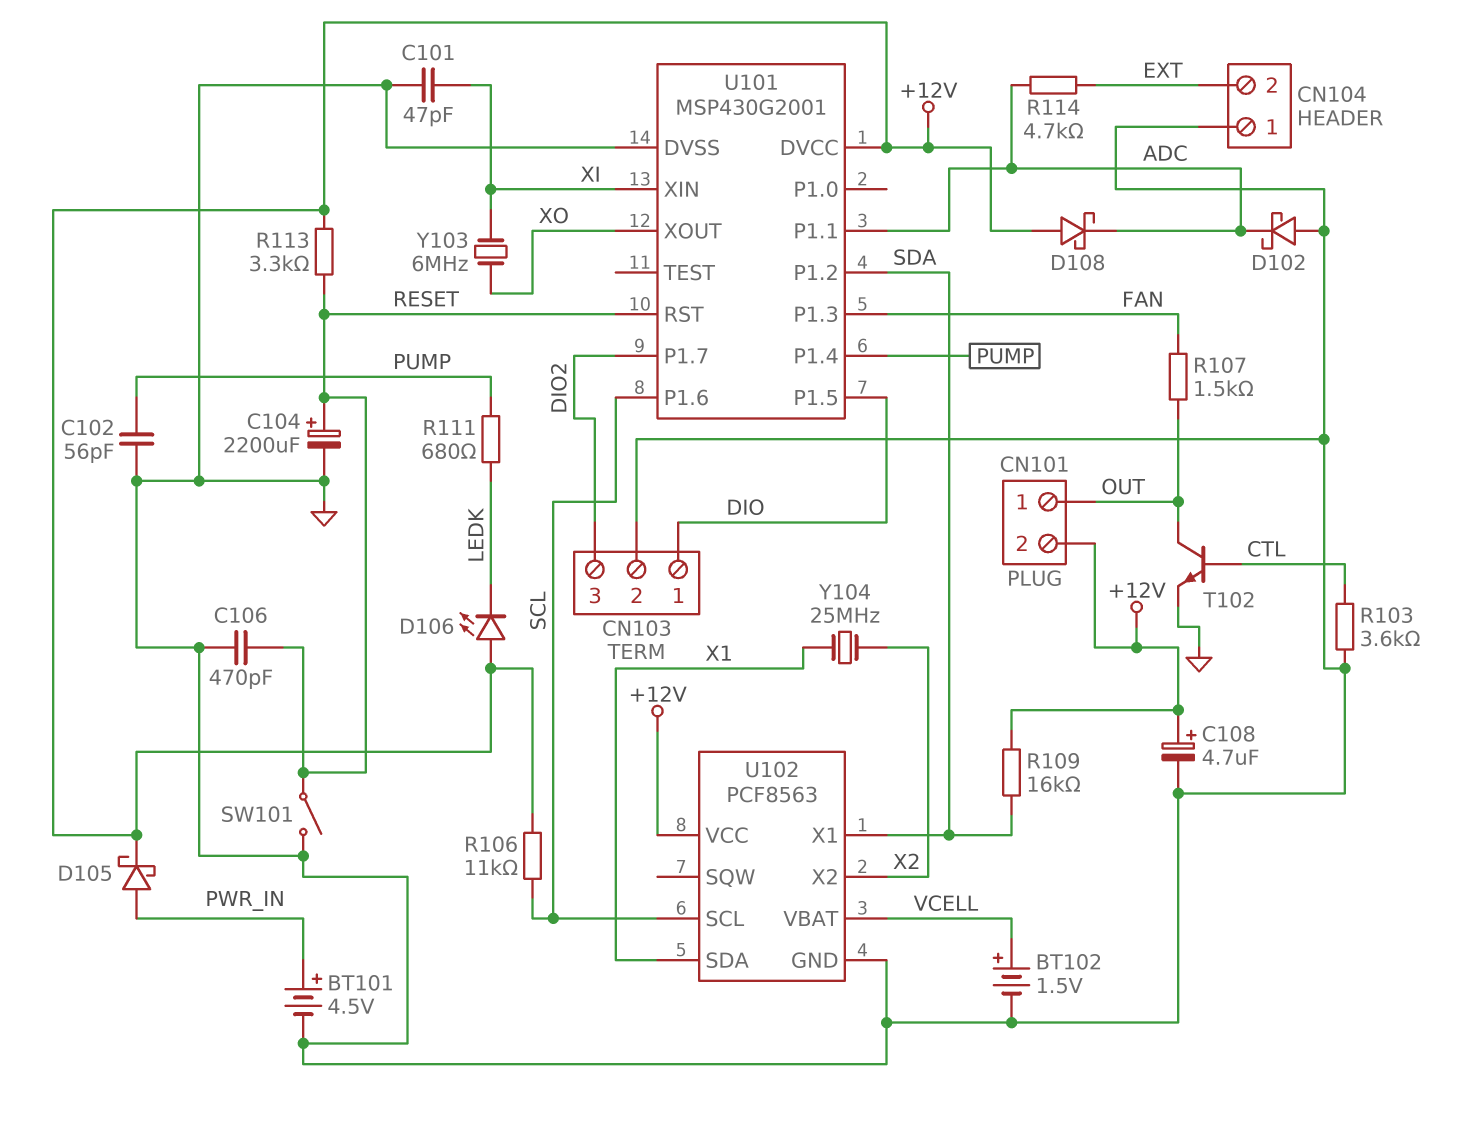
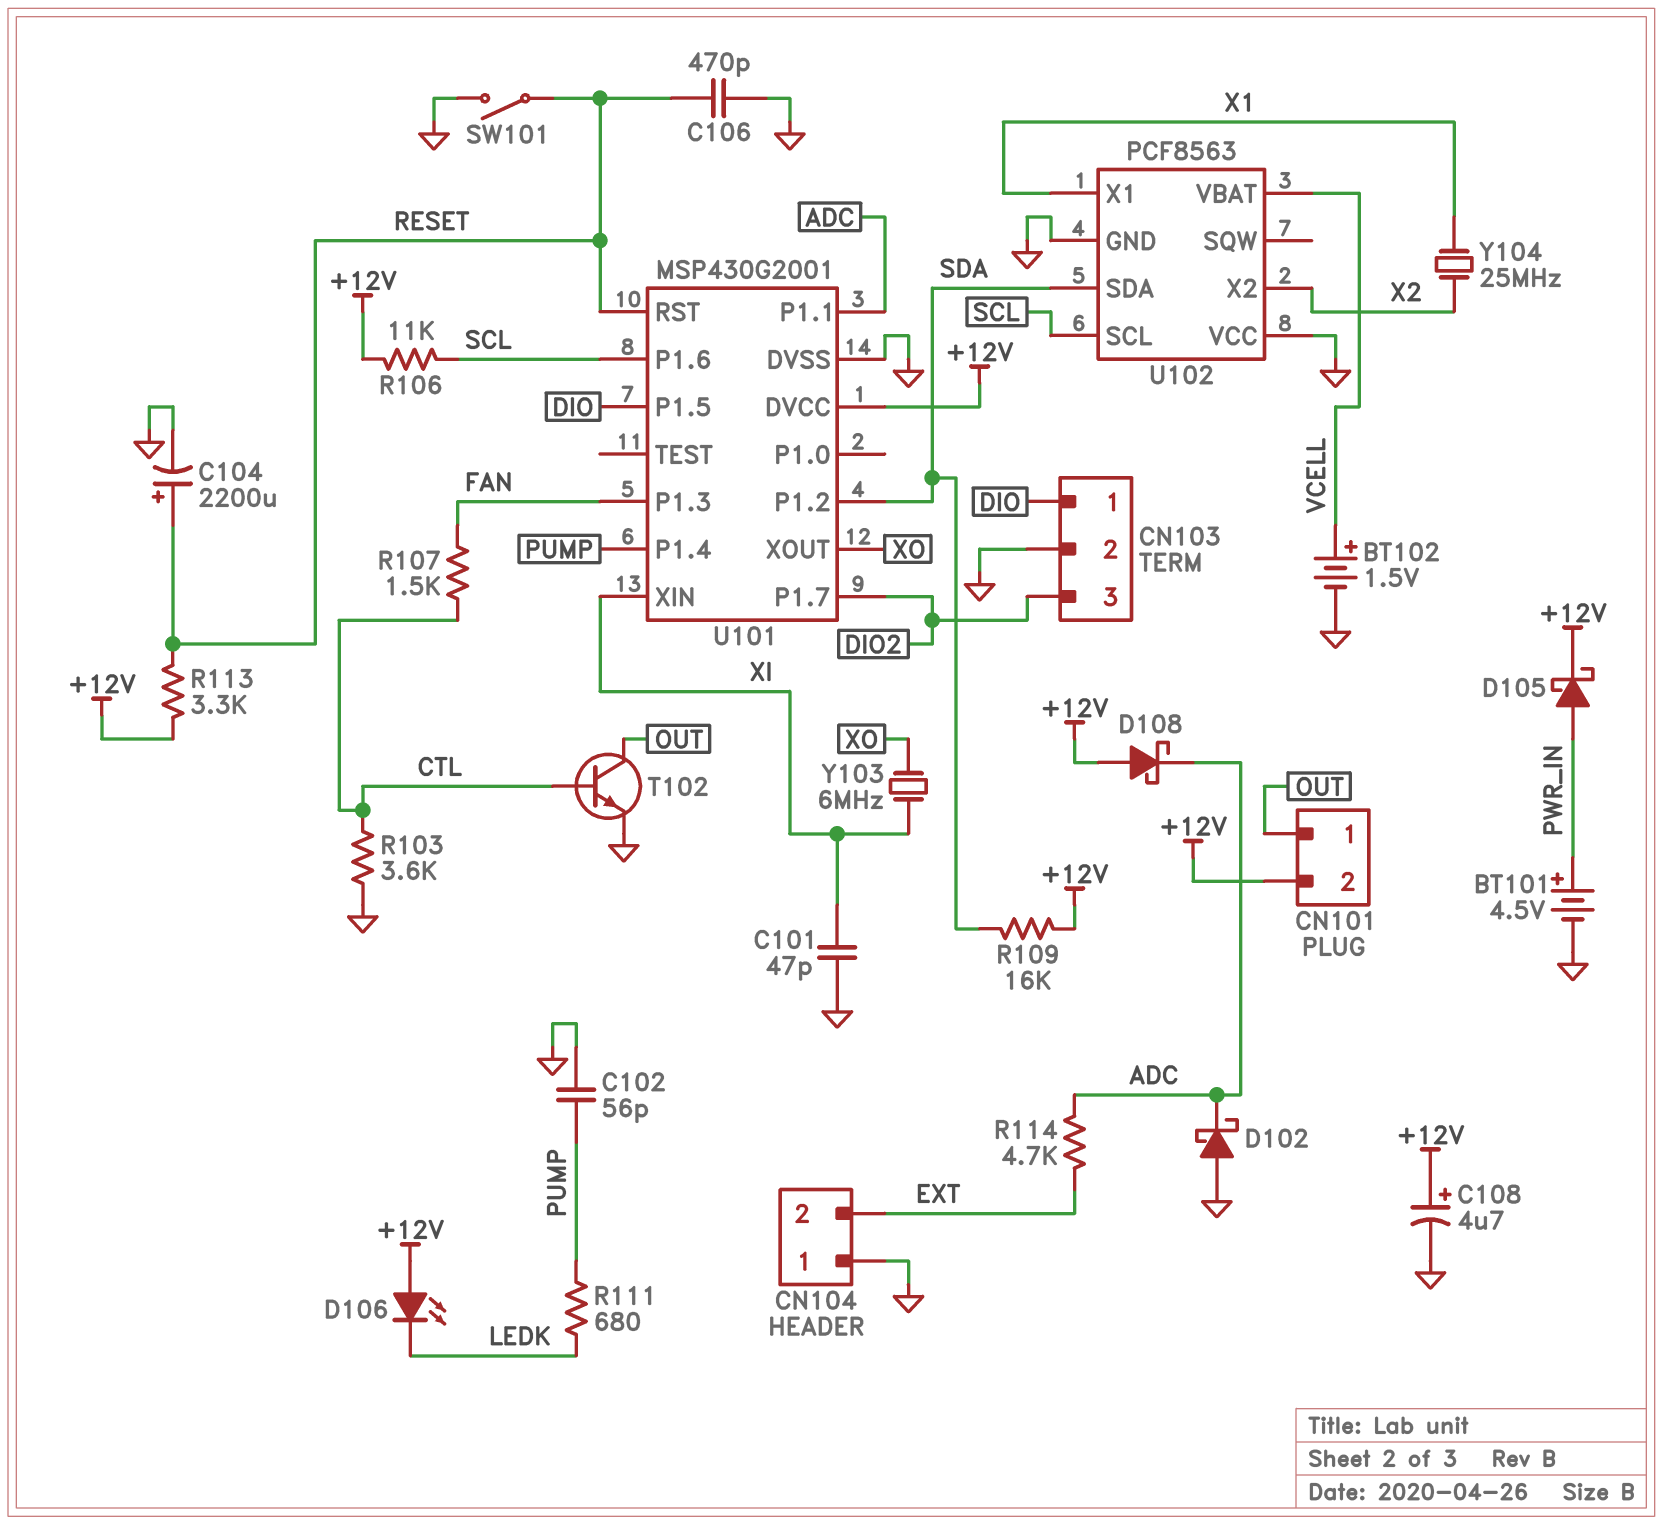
R107: 1.5k (FAN, OUT) -> 1.5k (CTL, FAN)
U102 pin SDA: X1 -> SDA
U102 pin VCC: +12V -> GND
U102 pin X1: SDA -> X1

